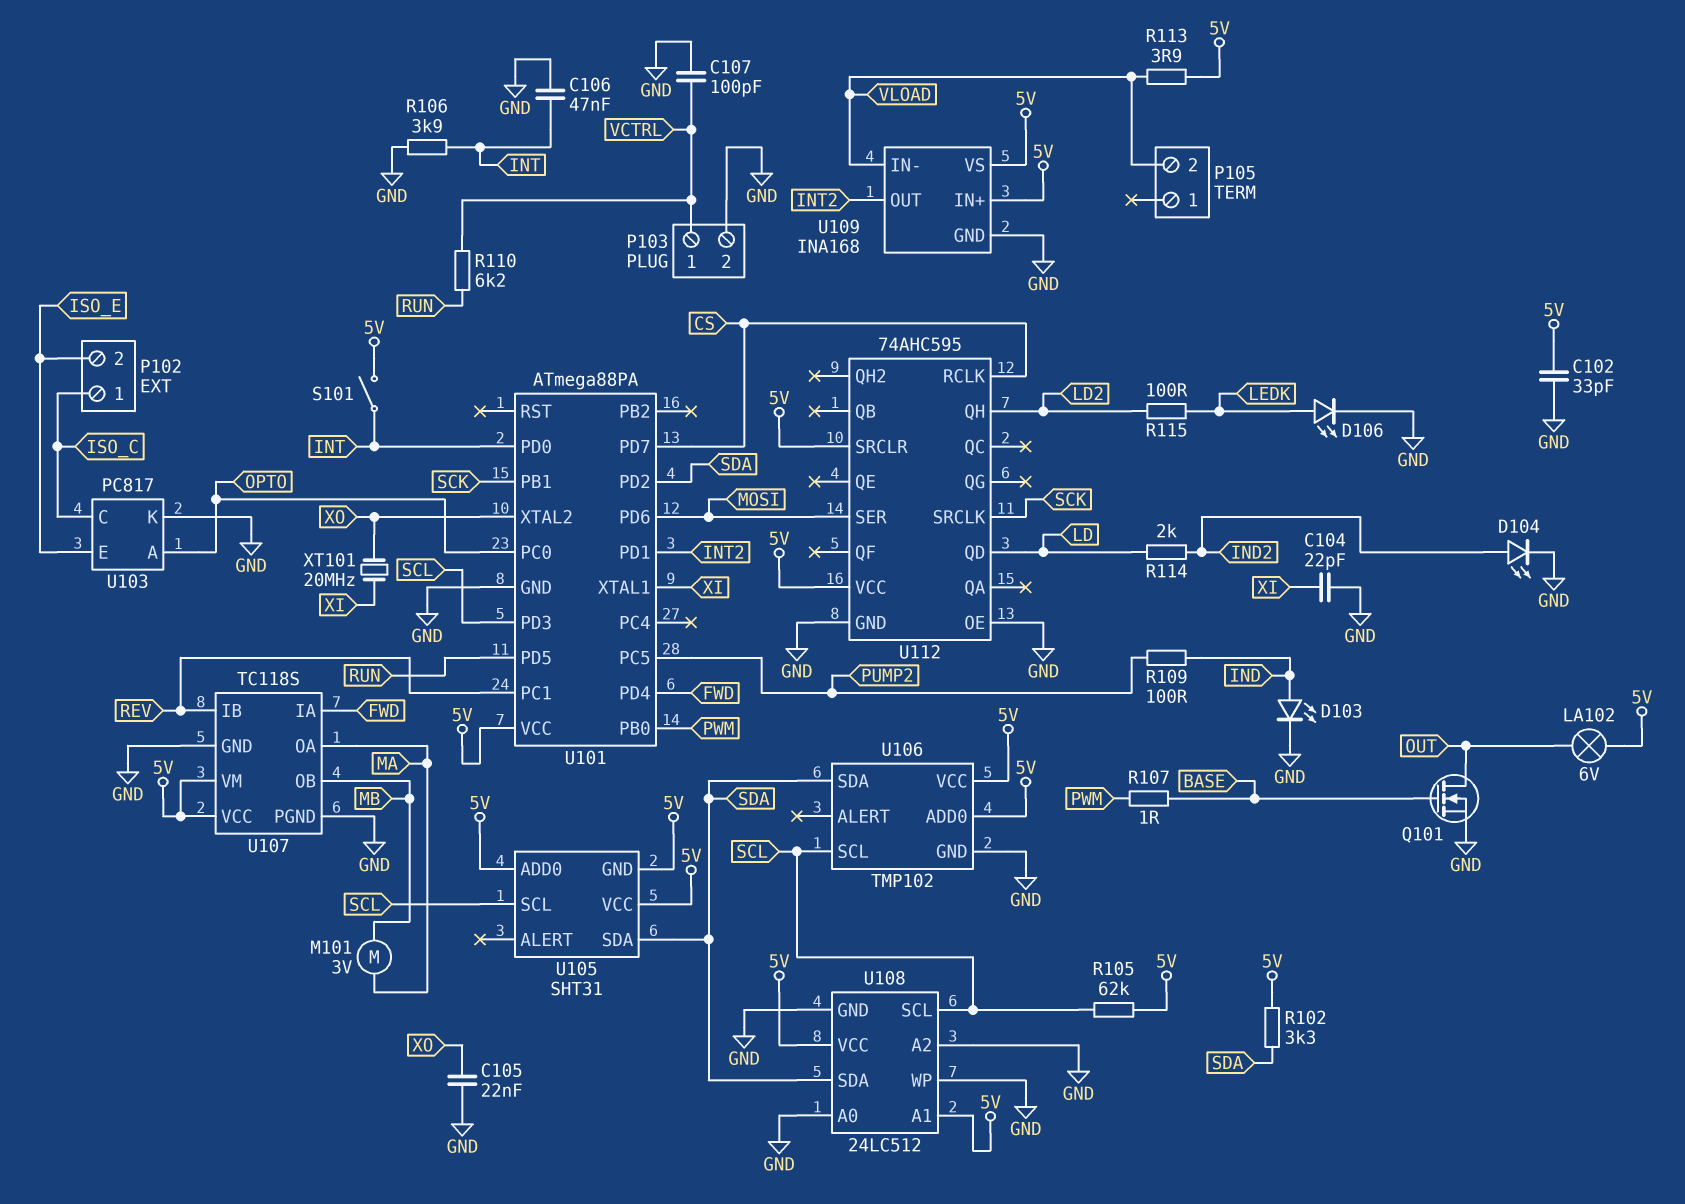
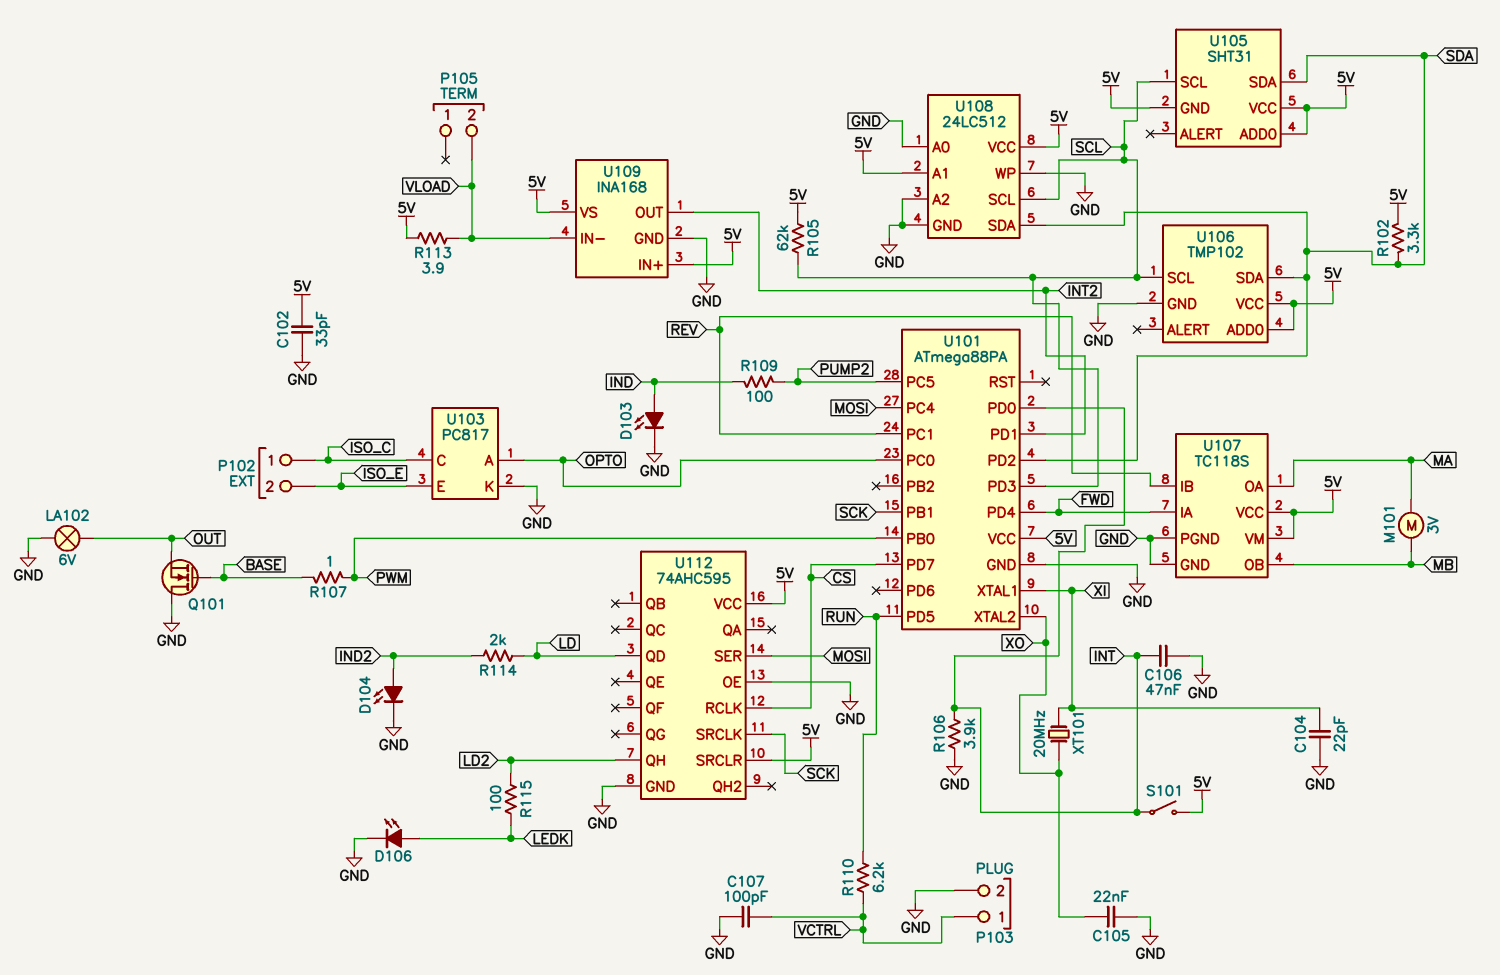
LA102: lamp 6V (5V, OUT) -> lamp 6V (GND, OUT)
Q101: NMOS (G BASE, D OUT, S GND) -> NMOS (G BASE, D GND, S OUT)
U101 pin PC4: none -> MOSI
U101 pin PD6: MOSI -> none

